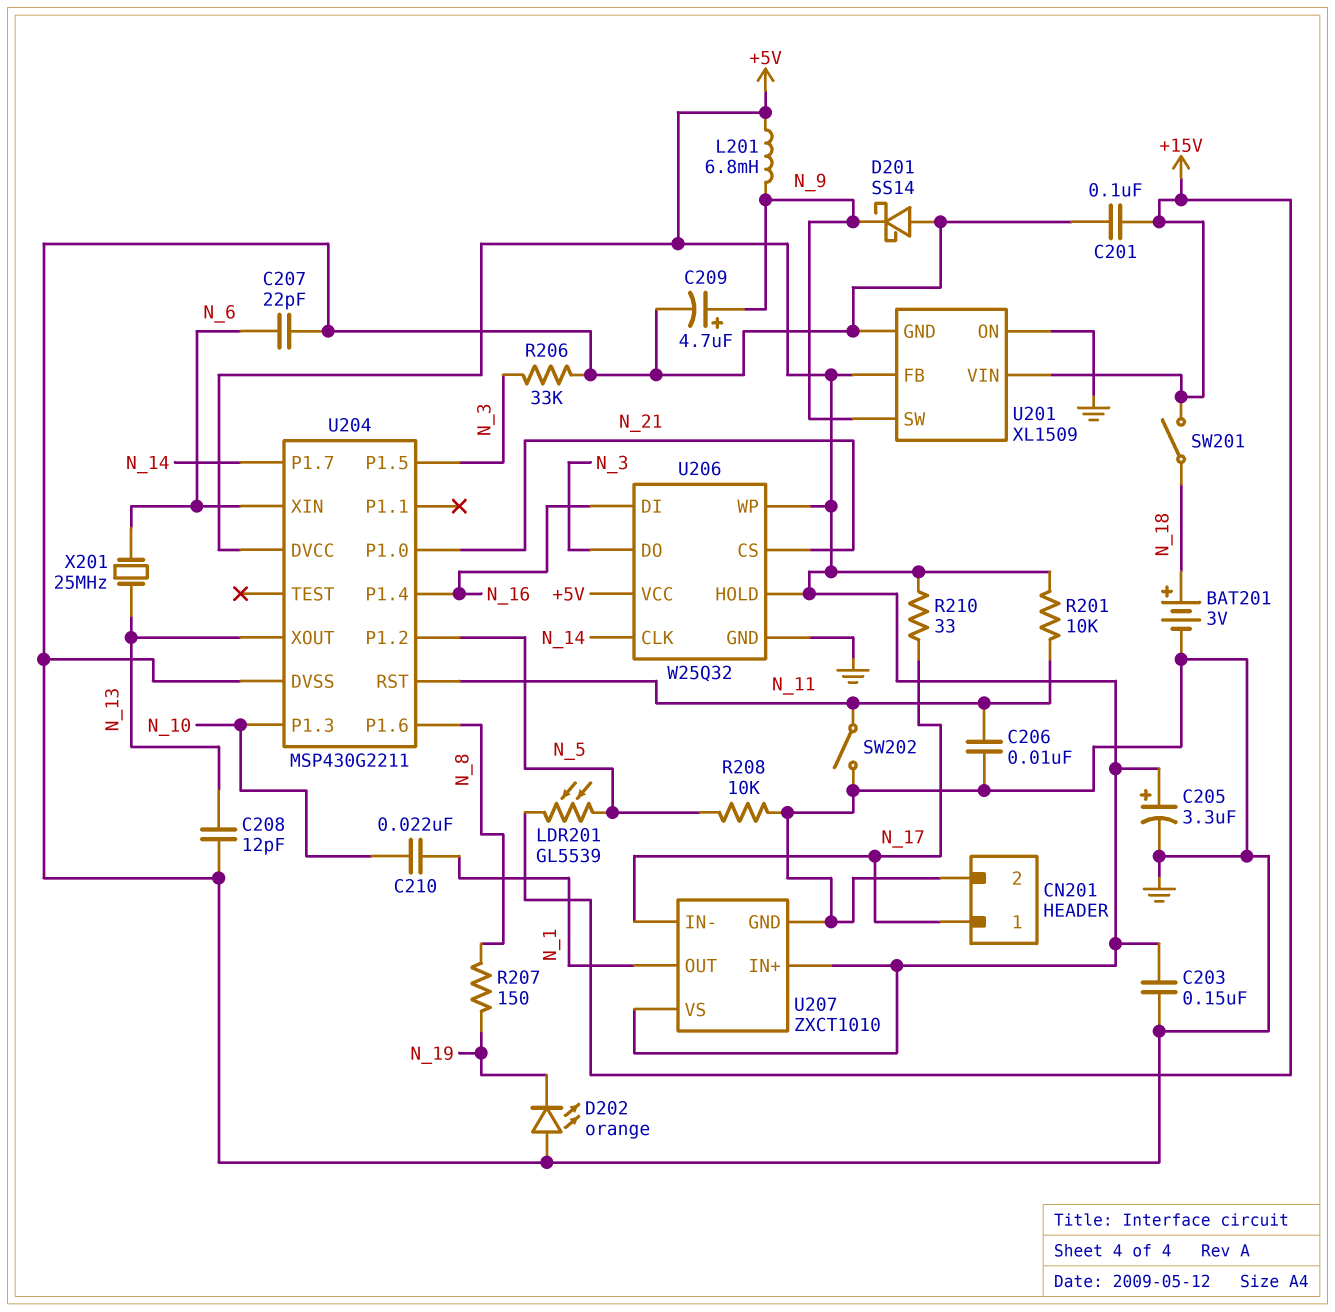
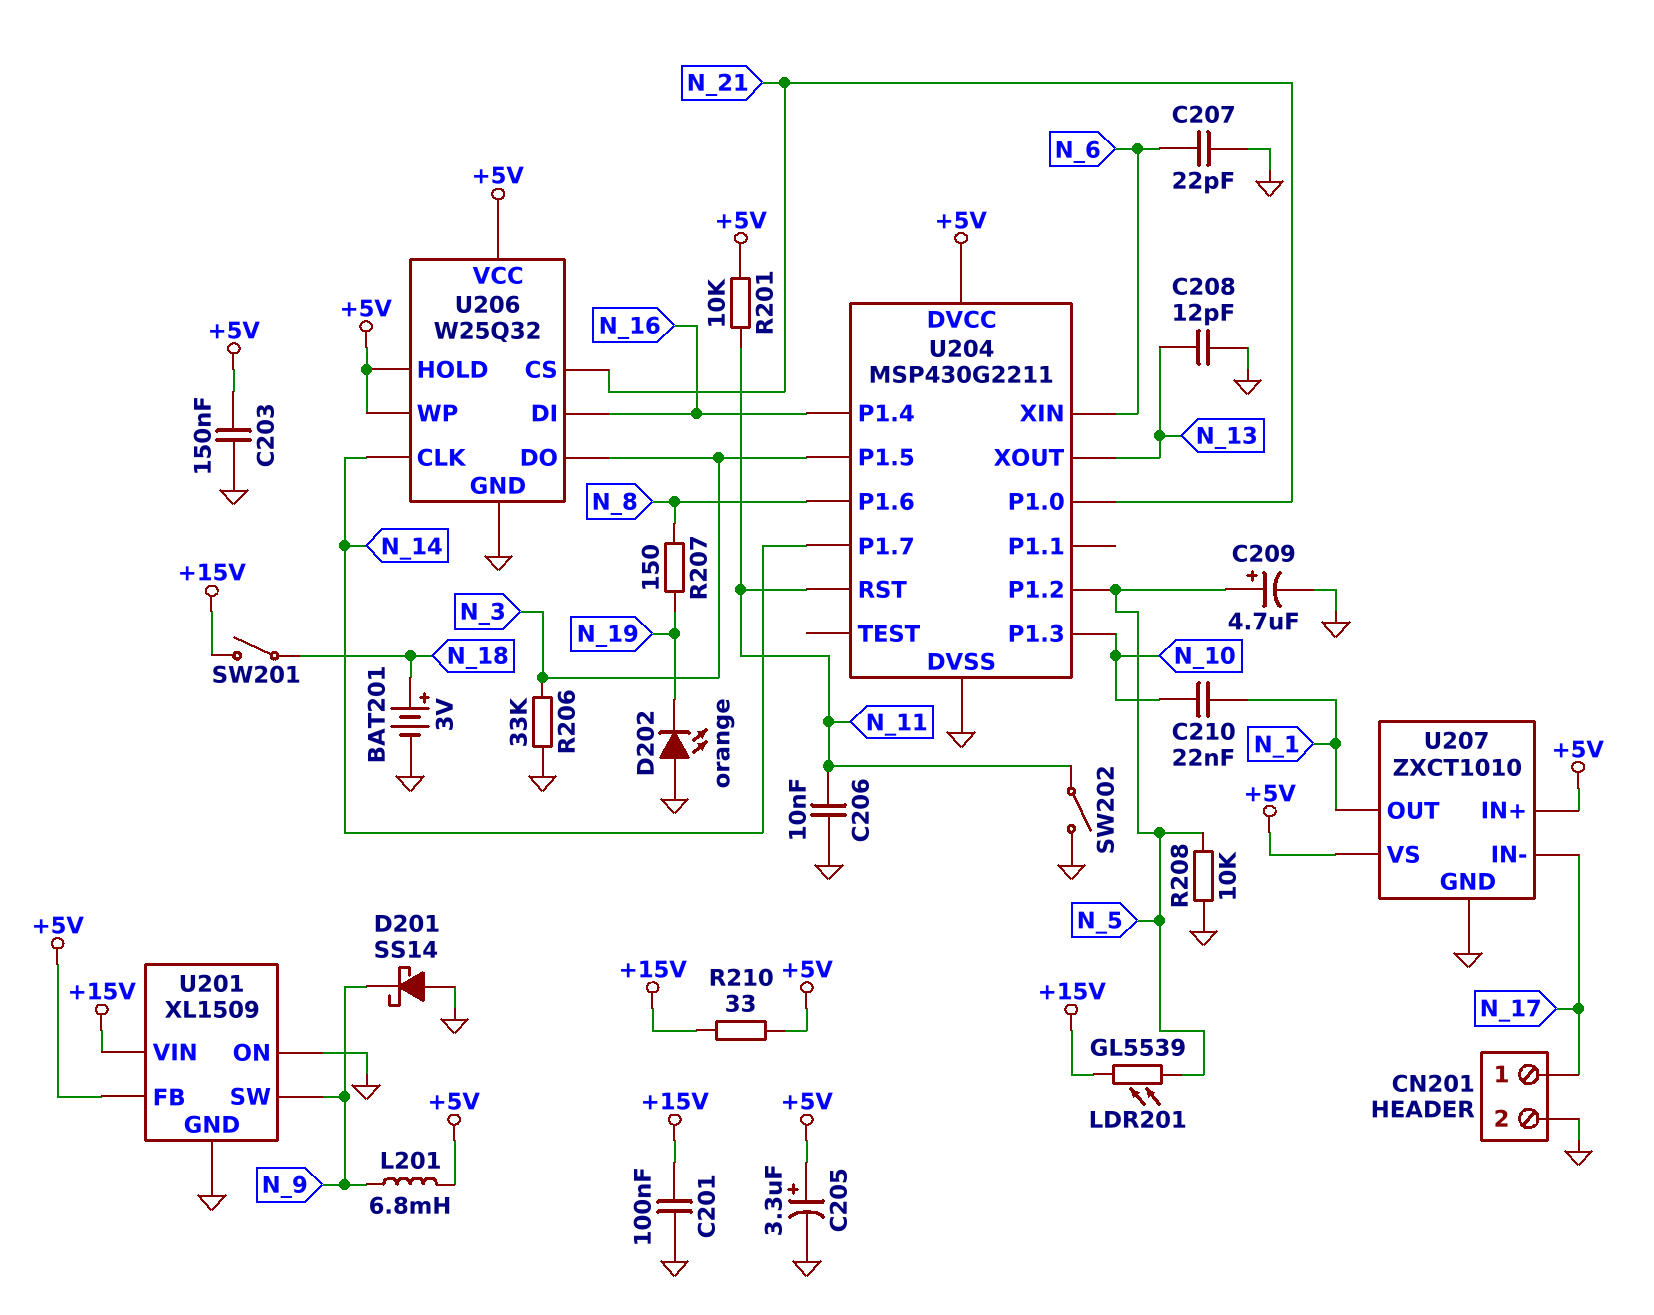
C209: 4.7uF (plus N_9, minus GND) -> 4.7uF (plus N_5, minus GND)
R210: 33 (+5V, N_17) -> 33 (+5V, +15V)
X201: 25MHz (N_6, N_13) -> none

